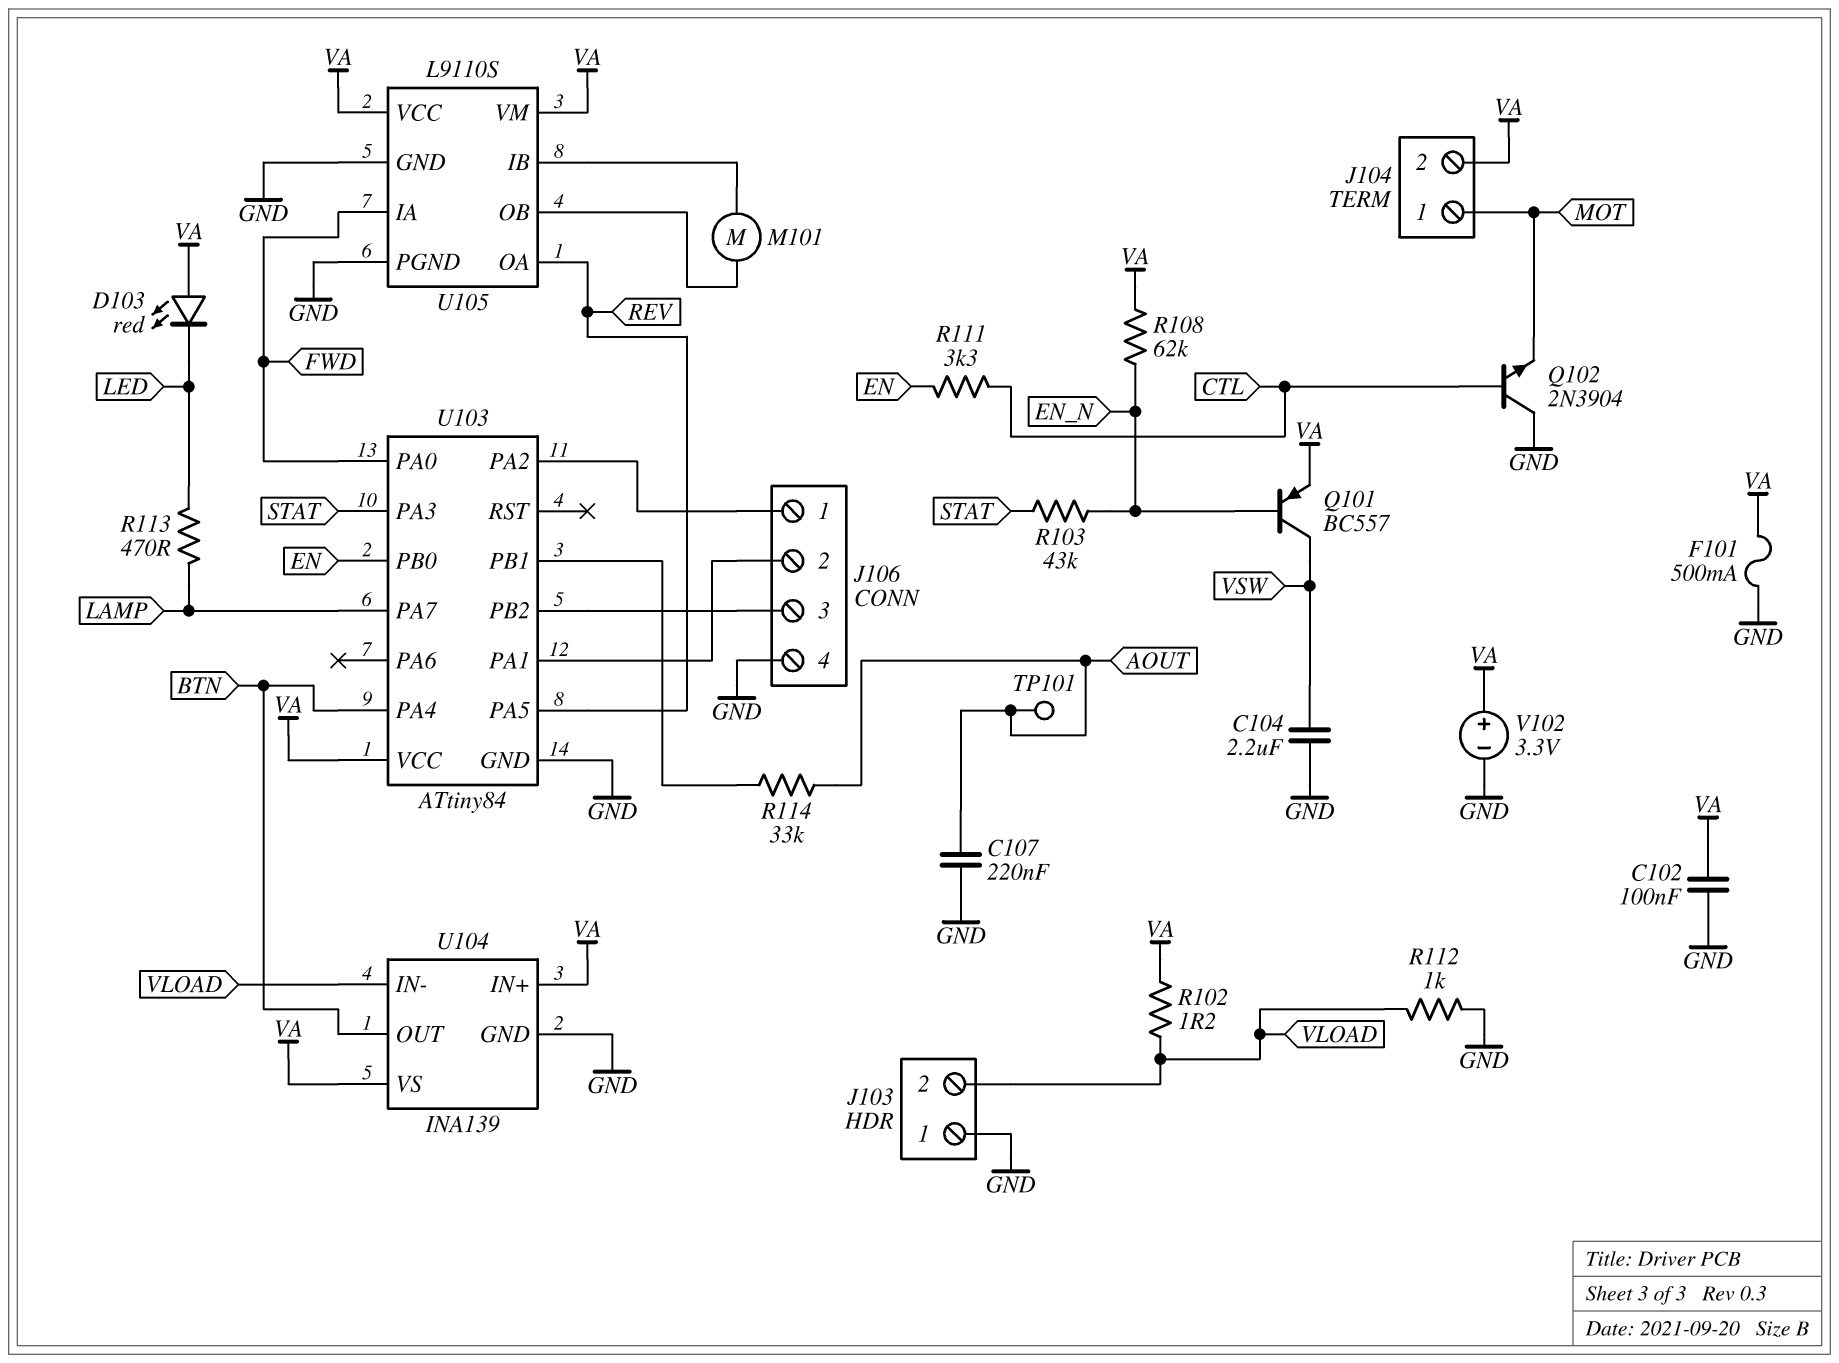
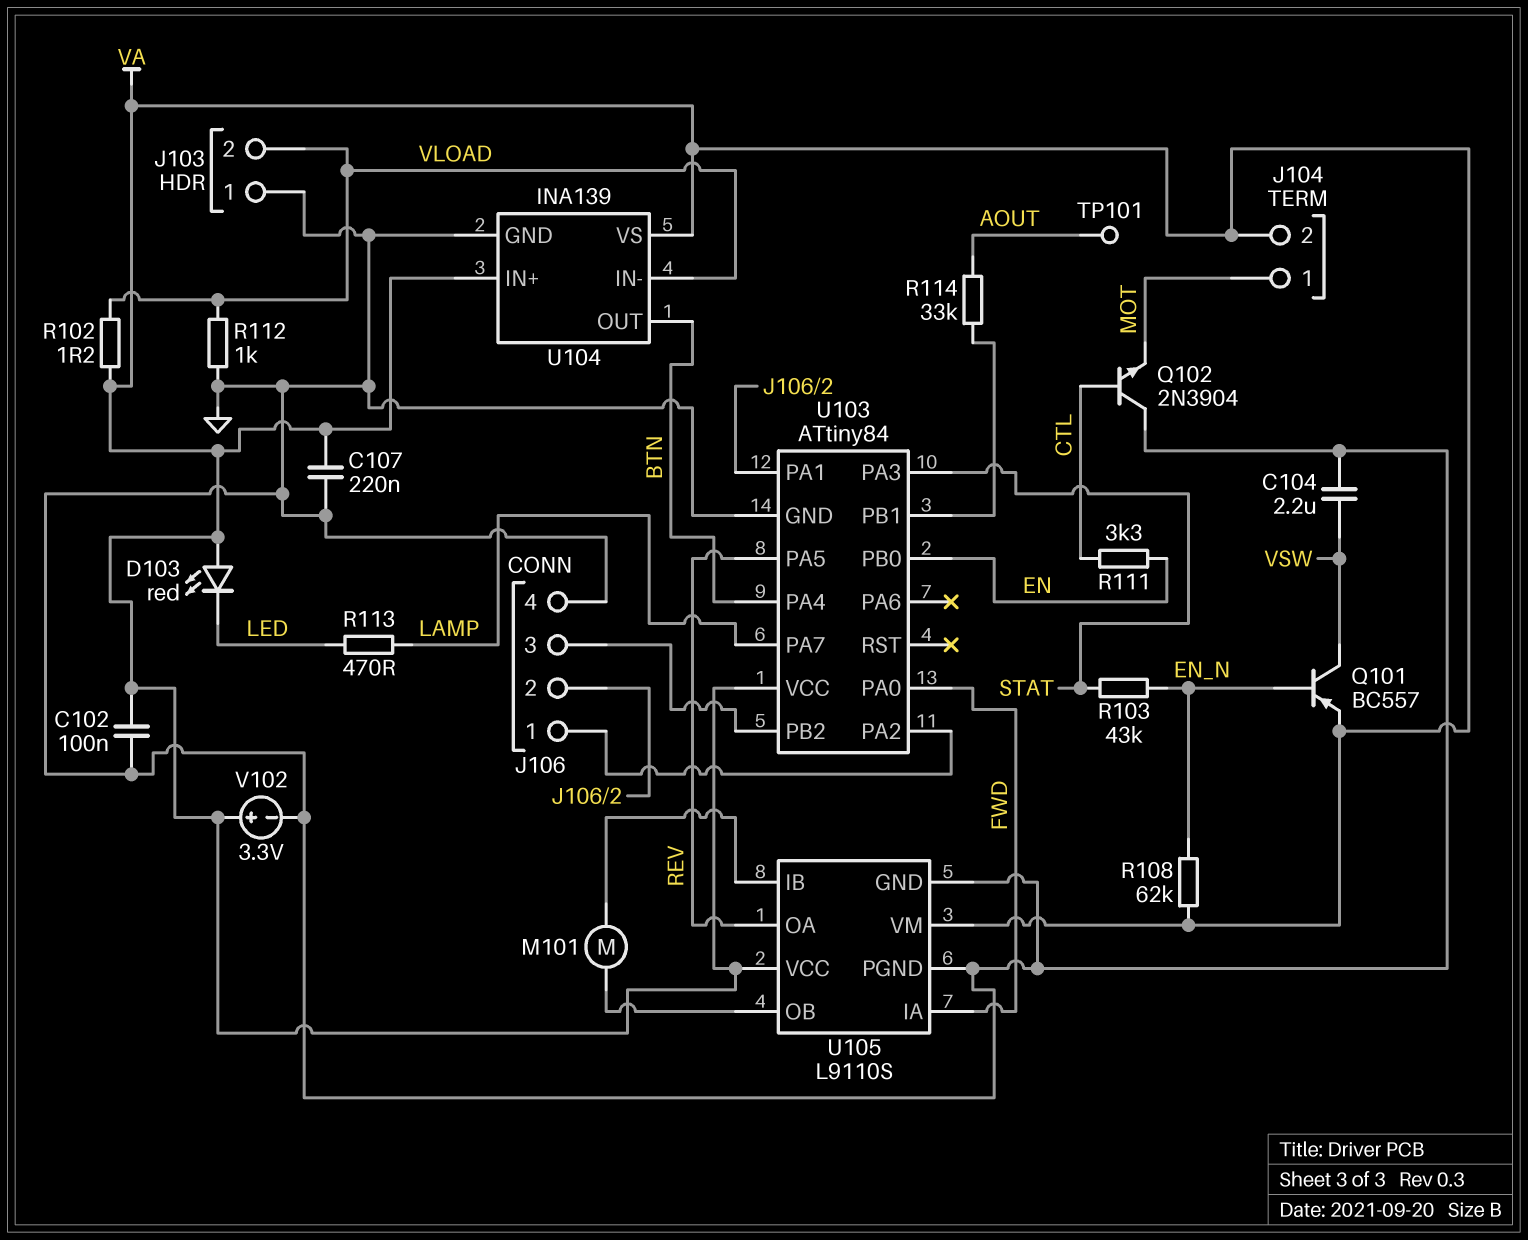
C107: 220nF (AOUT, GND) -> 220nF (GND, VA)
F101: 500mA (GND, VA) -> none

